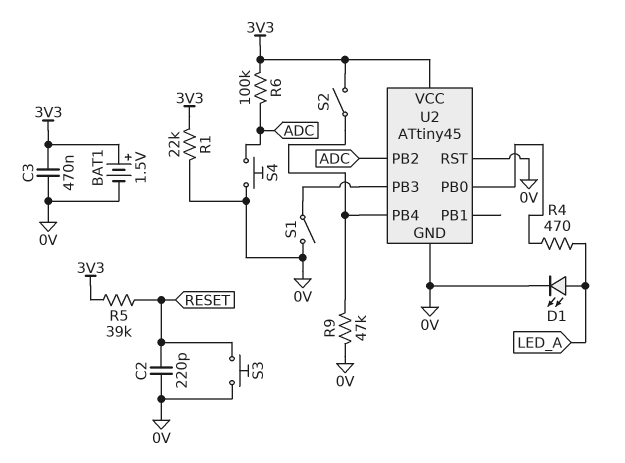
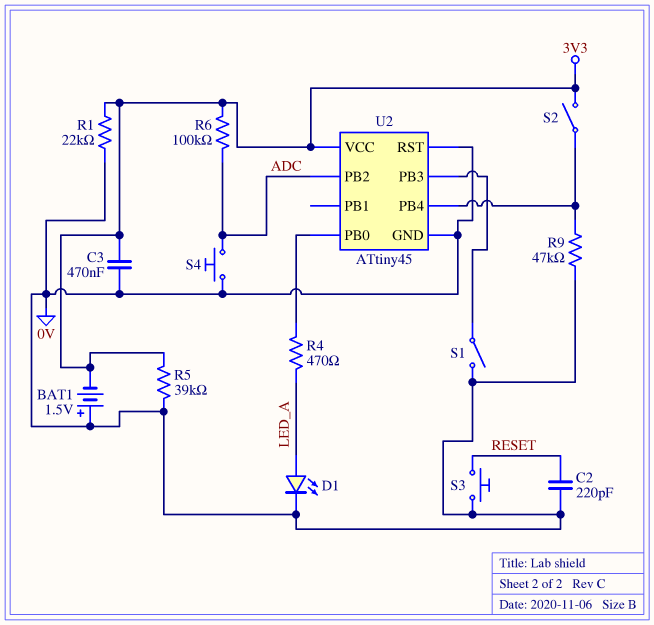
BAT1: 1.5V (plus 3V3, minus 0V) -> 1.5V (plus 0V, minus 3V3)
R5: 39k (3V3, RESET) -> 39k (0V, 3V3)

